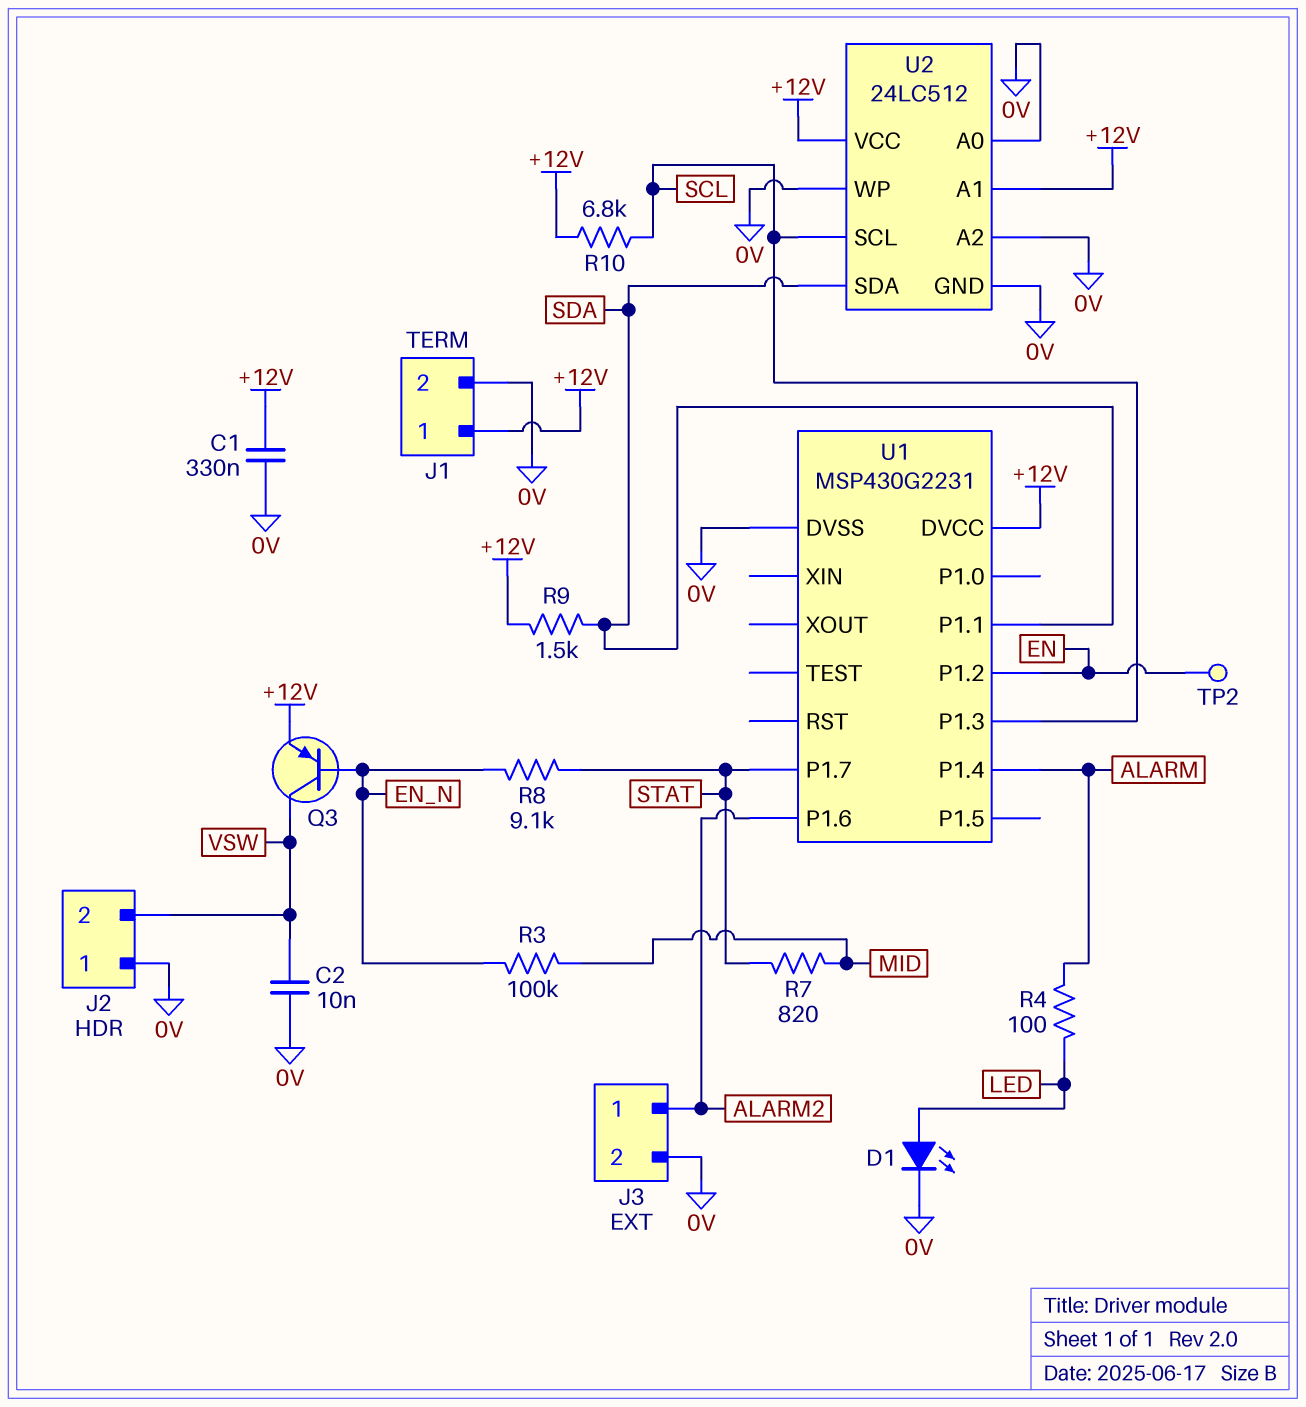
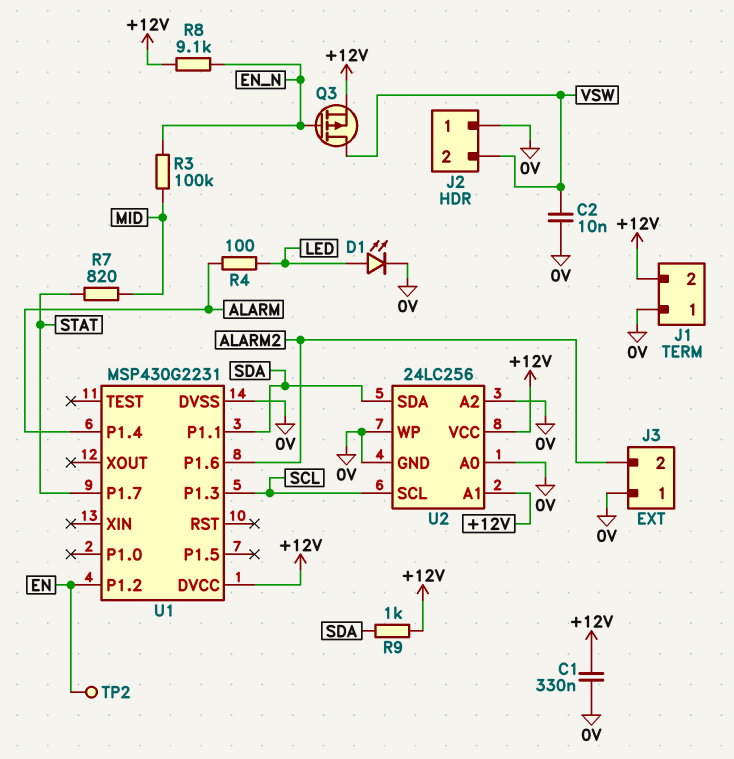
J1 pin 1: +12V -> 0V
J1 pin 2: 0V -> +12V
J3 pin 1: ALARM2 -> 0V
J3 pin 2: 0V -> ALARM2
Q3: PNP (B EN_N, C VSW, E +12V) -> PMOS (G EN_N, D VSW, S +12V)
R8: 9.1k (EN_N, STAT) -> 9.1k (+12V, EN_N)
R9: 1.5k (+12V, SDA) -> 1k (+12V, SDA)
R10: 6.8k (+12V, SCL) -> none
U2: 24LC512 -> 24LC256

